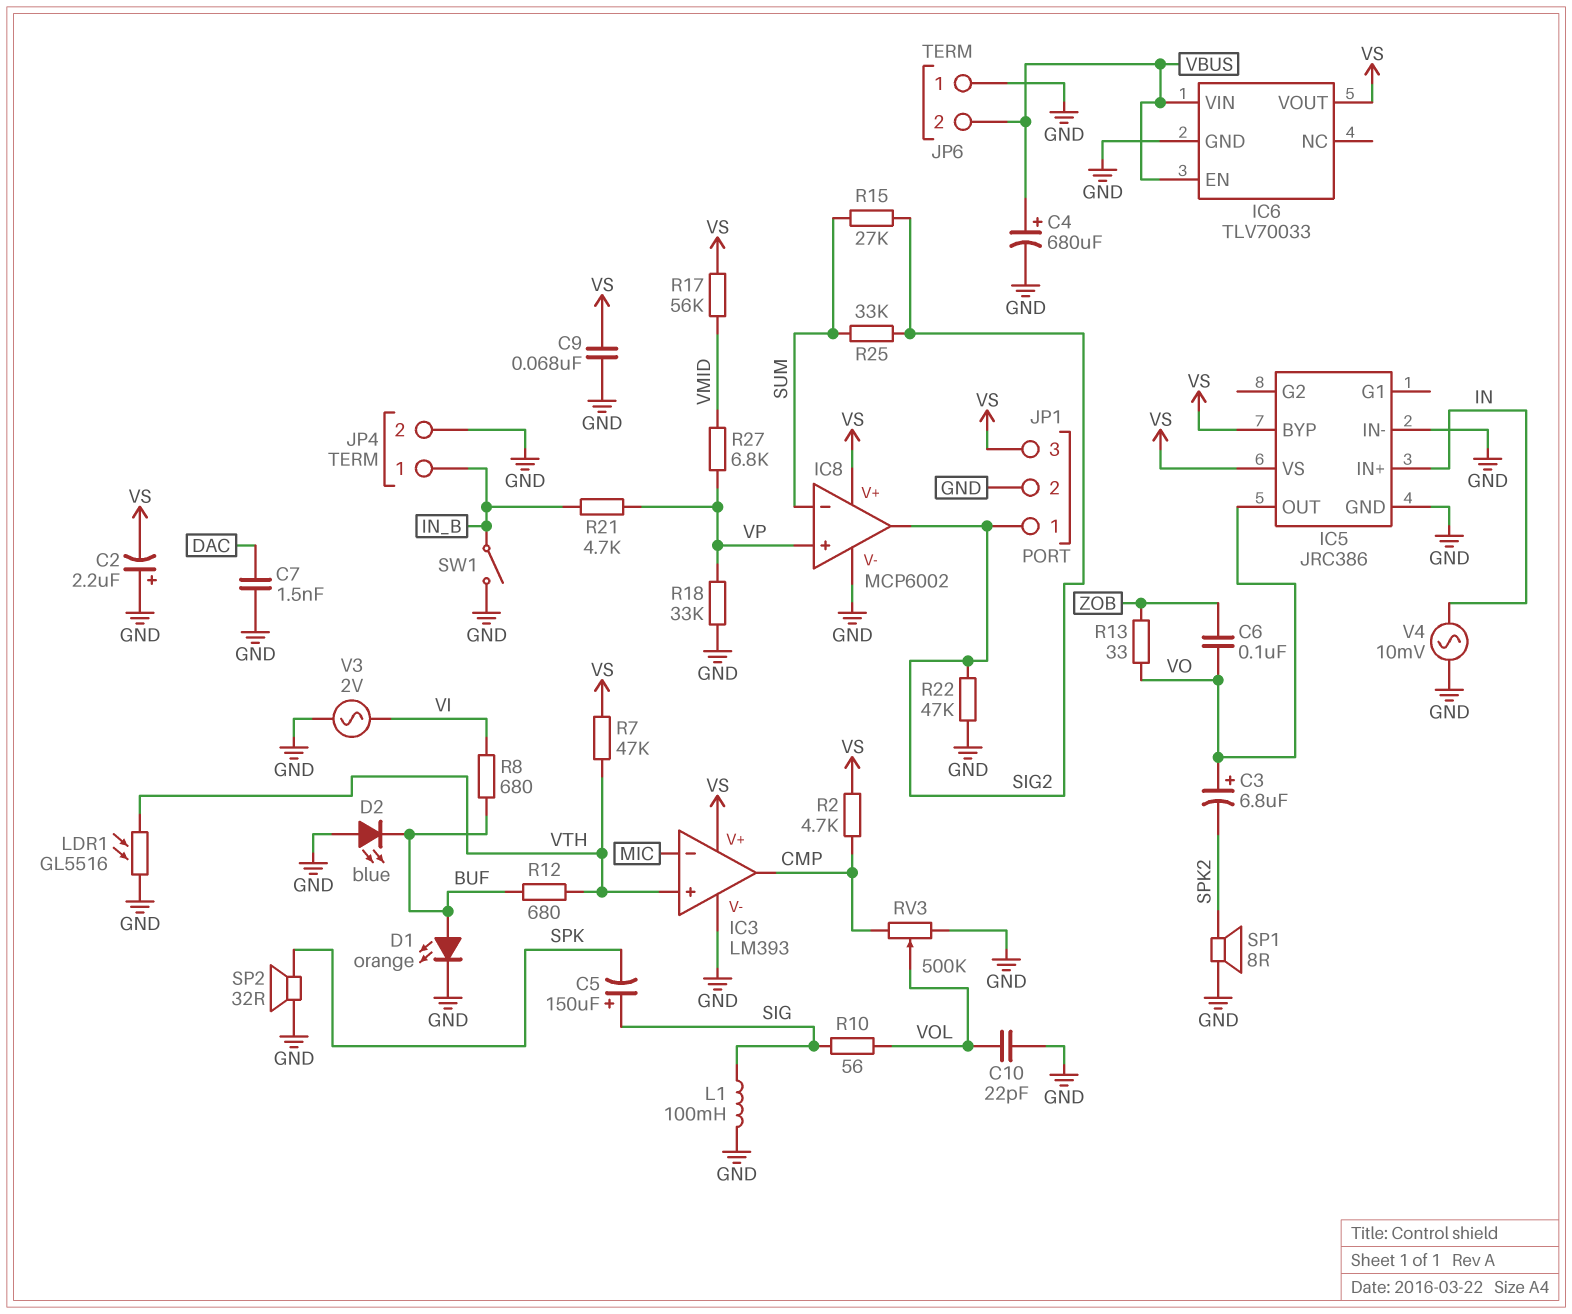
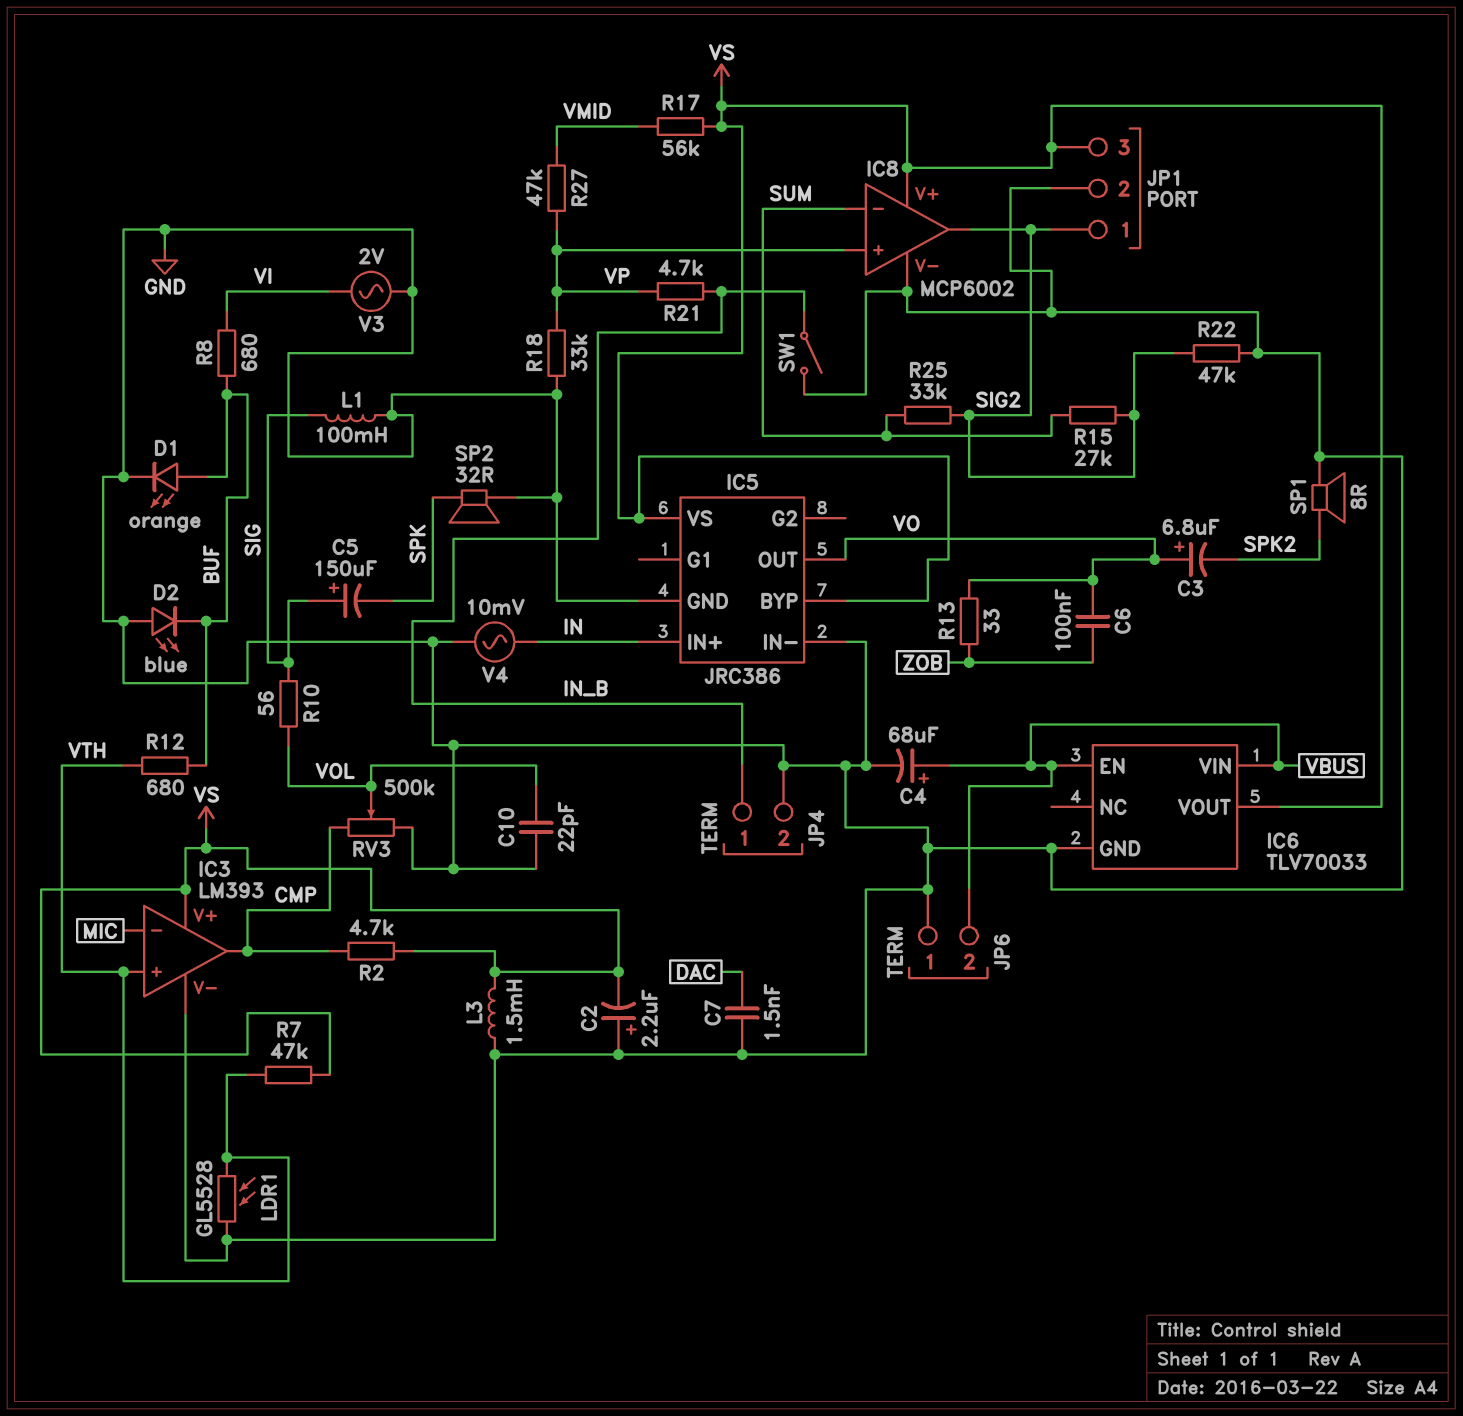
C4: 680uF (plus VBUS, minus GND) -> 68uF (plus VBUS, minus GND)
C9: 68nF (GND, VS) -> none
L3: none -> 1.5mH (GND, VS)
LDR1: GL5516 (GND, VTH) -> GL5528 (GND, VTH)
R27: 6.8k (VMID, VP) -> 47k (VMID, VP)

